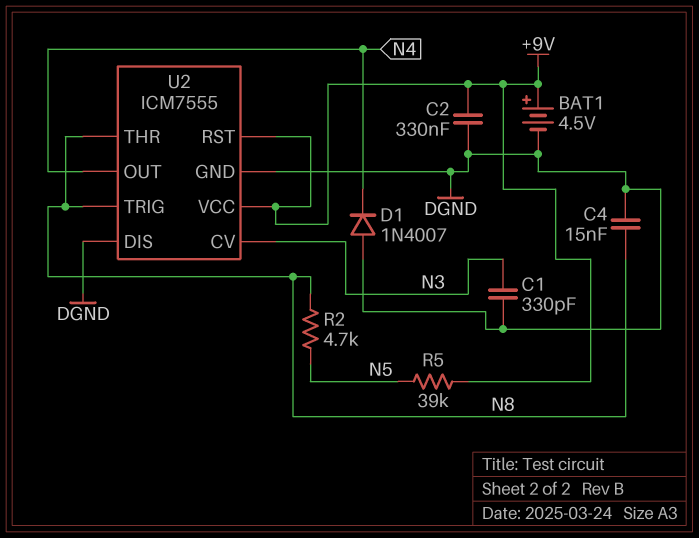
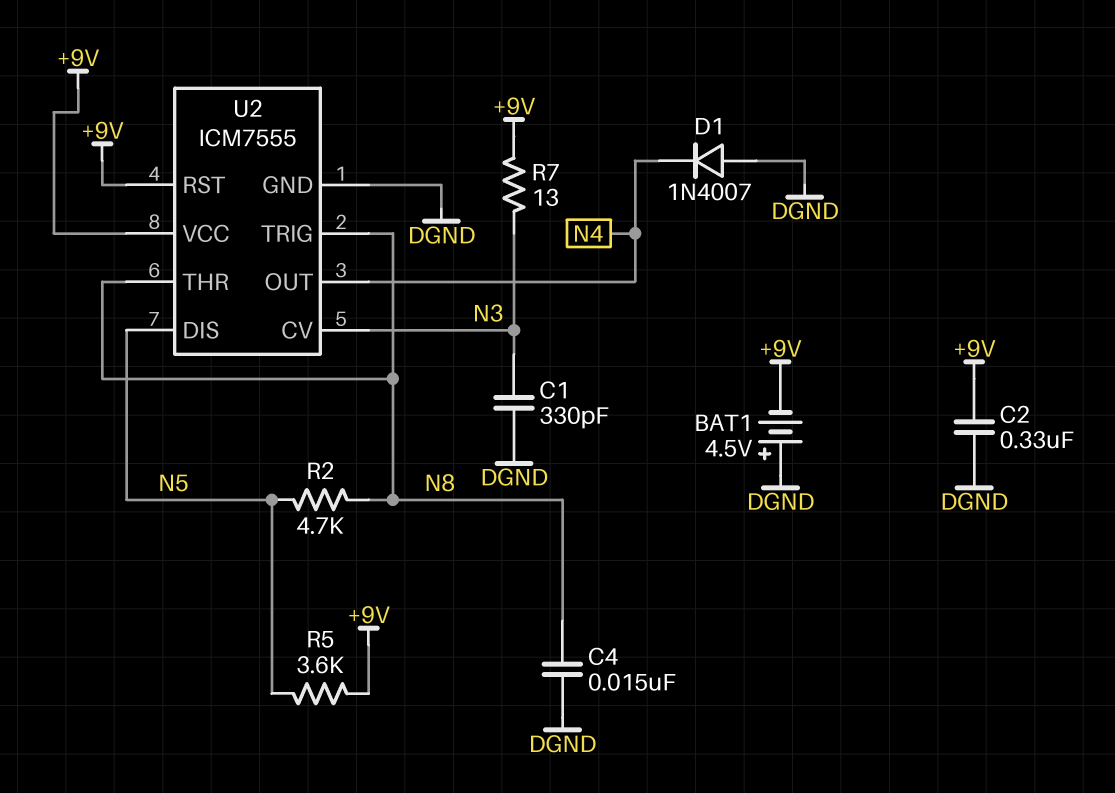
BAT1: 4.5V (plus +9V, minus DGND) -> 4.5V (plus DGND, minus +9V)
R5: 39k (+9V, N5) -> 3.6k (+9V, N5)
R7: none -> 13 (+9V, N3)
U2 pin DIS: DGND -> N5

